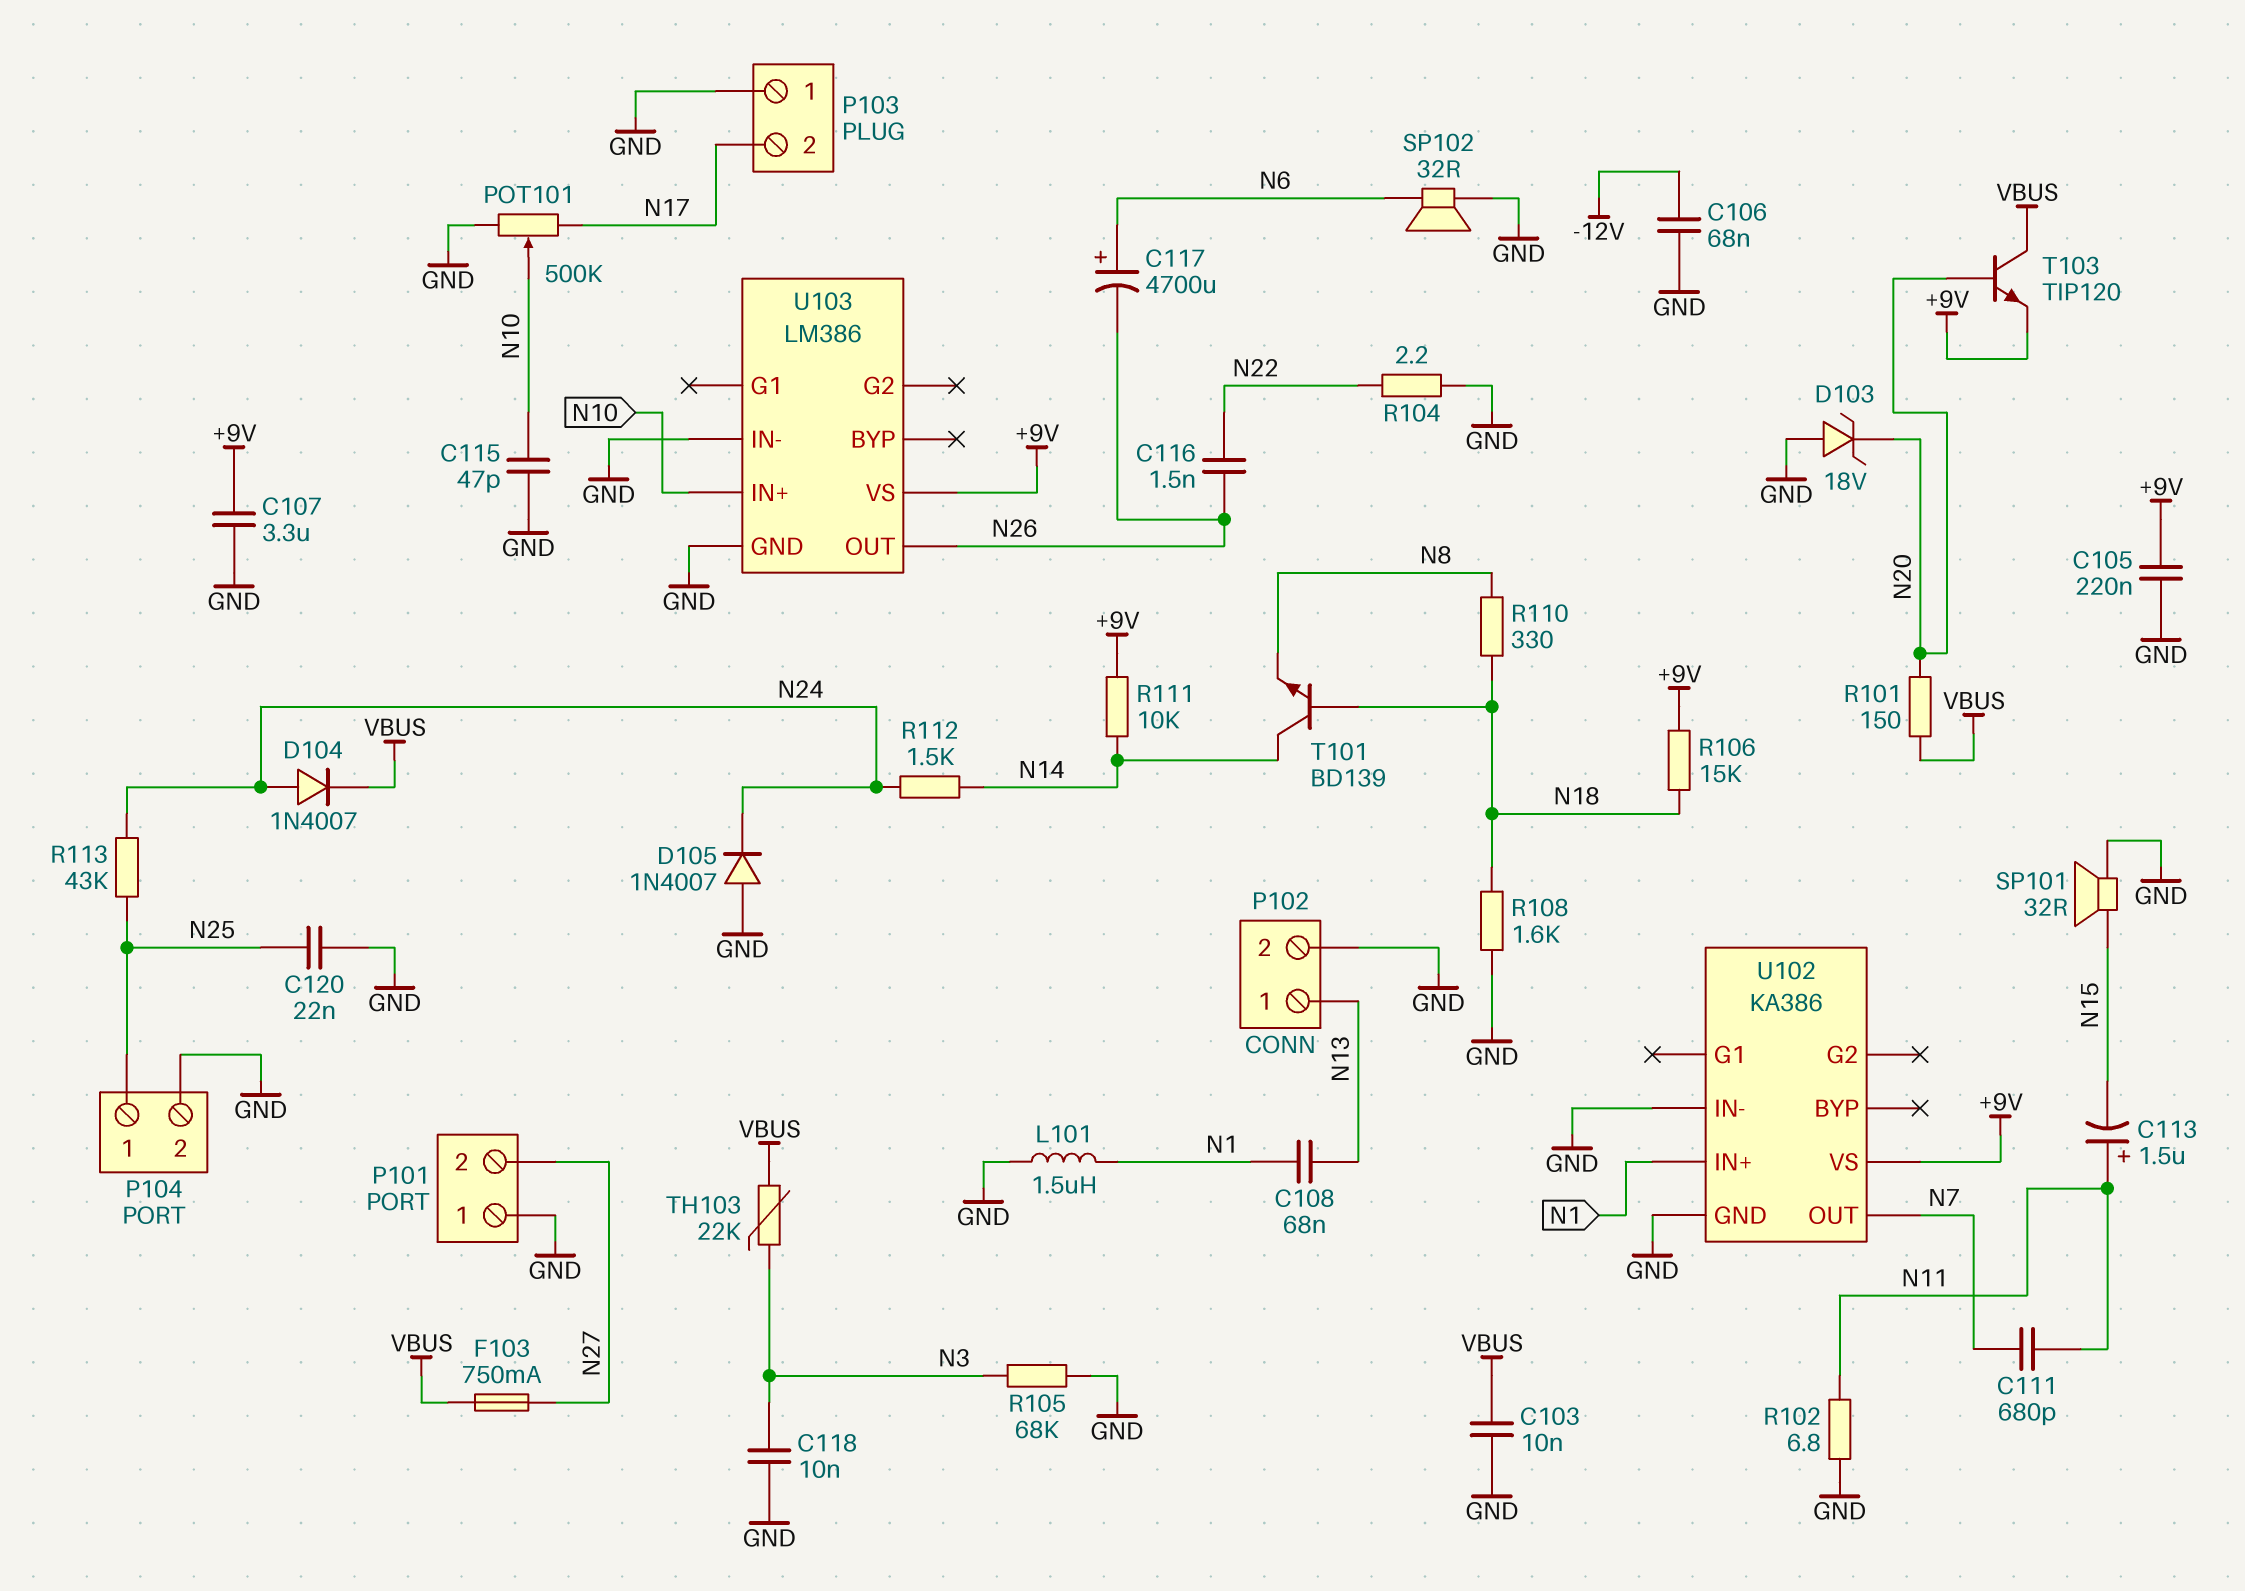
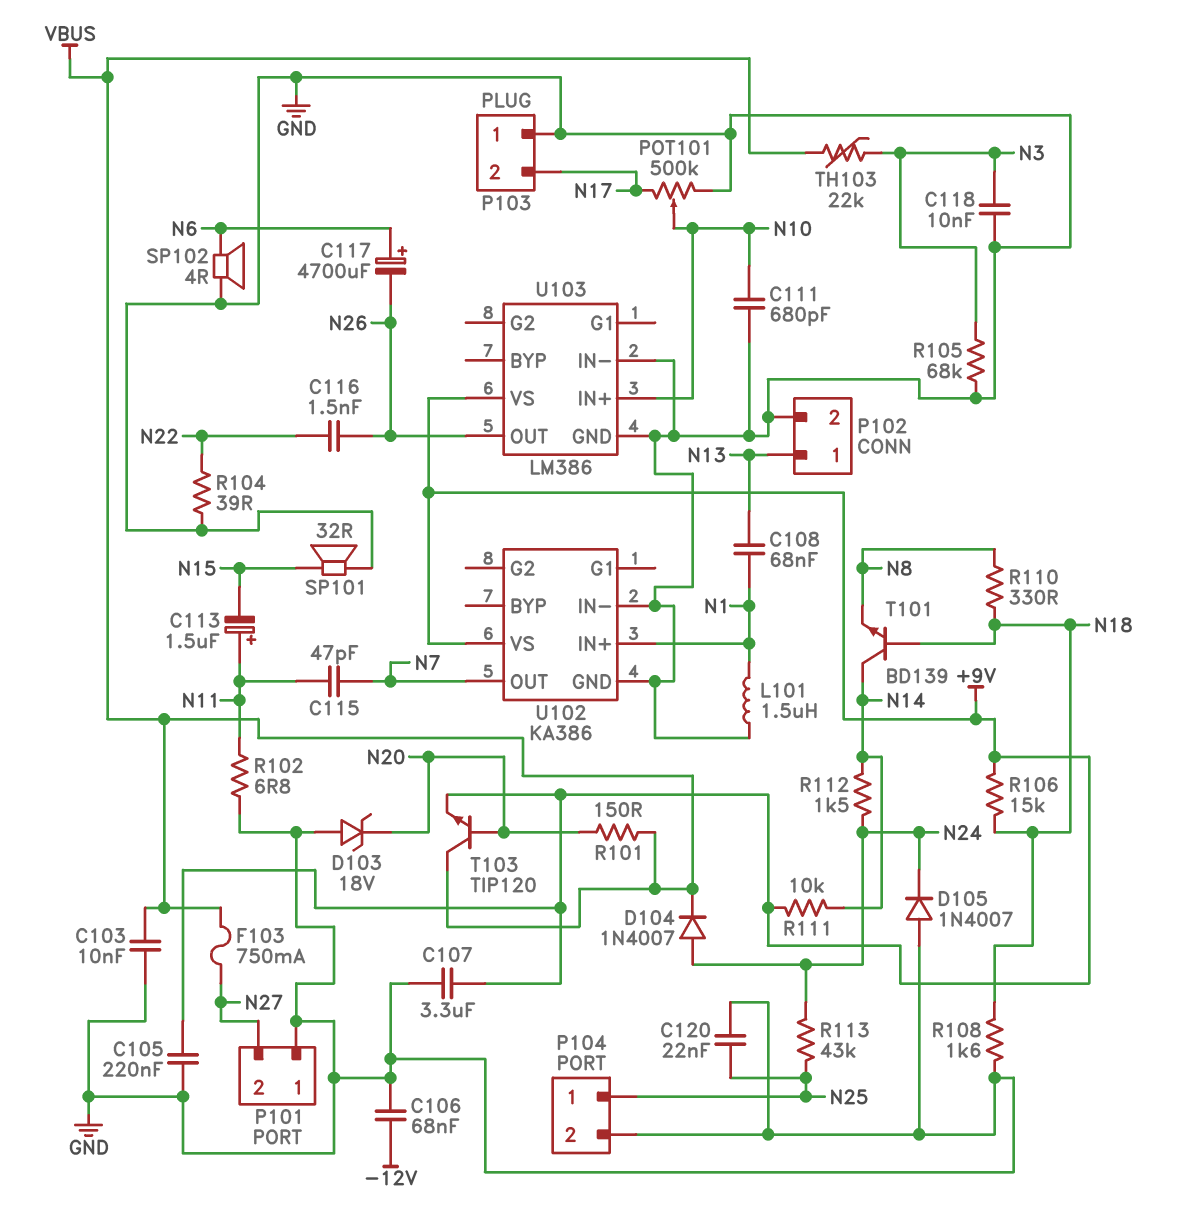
C111: 680pF (N7, N11) -> 680pF (GND, N10)
C115: 47pF (GND, N10) -> 47pF (N7, N11)
R104: 2.2 (GND, N22) -> 39 (GND, N22)
SP102: speaker 32R (GND, N6) -> speaker 4R (GND, N6)

